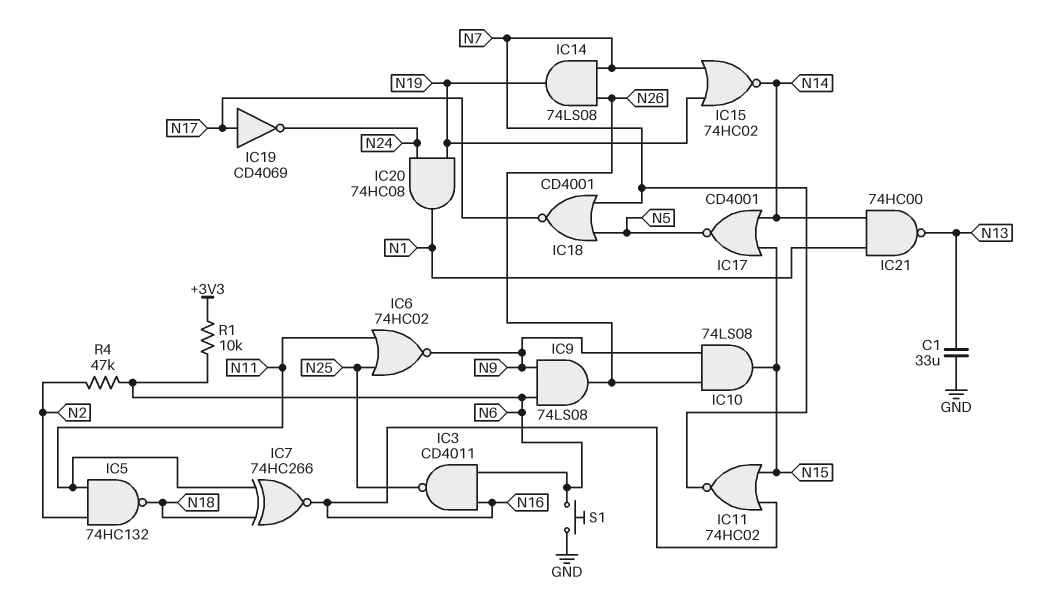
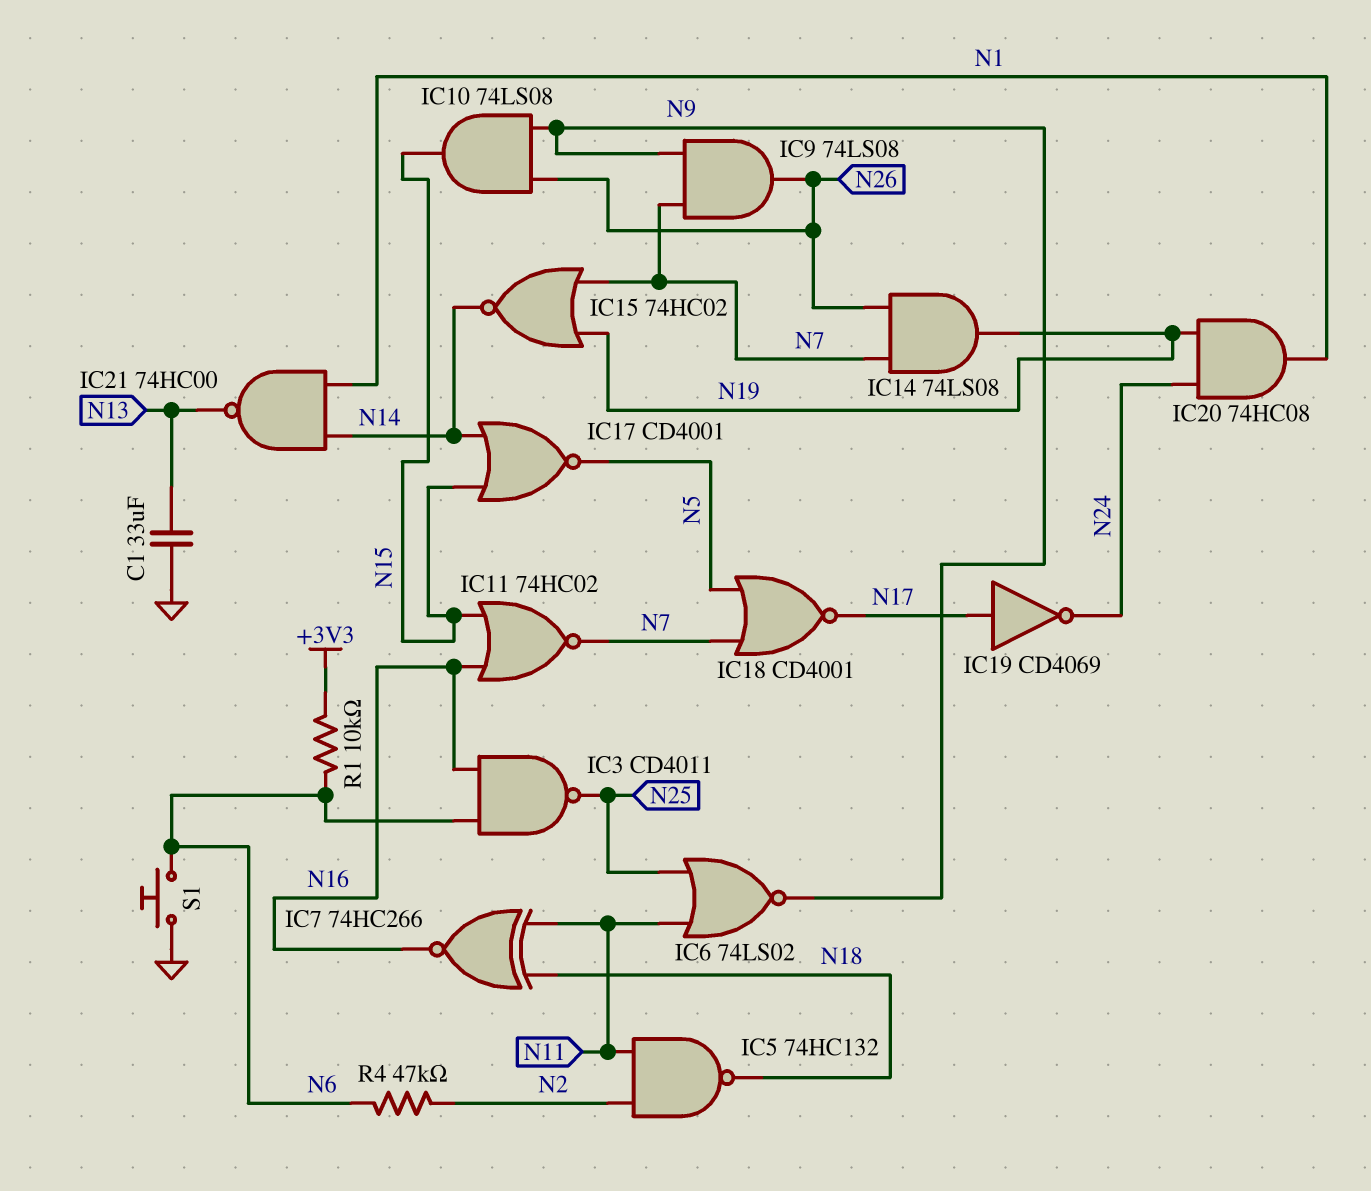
IC6: NOR 74HC02 (in N11, in N25, out N9) -> NOR 74LS02 (in N11, in N25, out N9)
IC9: AND 74LS08 (in N6, in N9, out N26) -> AND 74LS08 (in N7, in N9, out N26)

